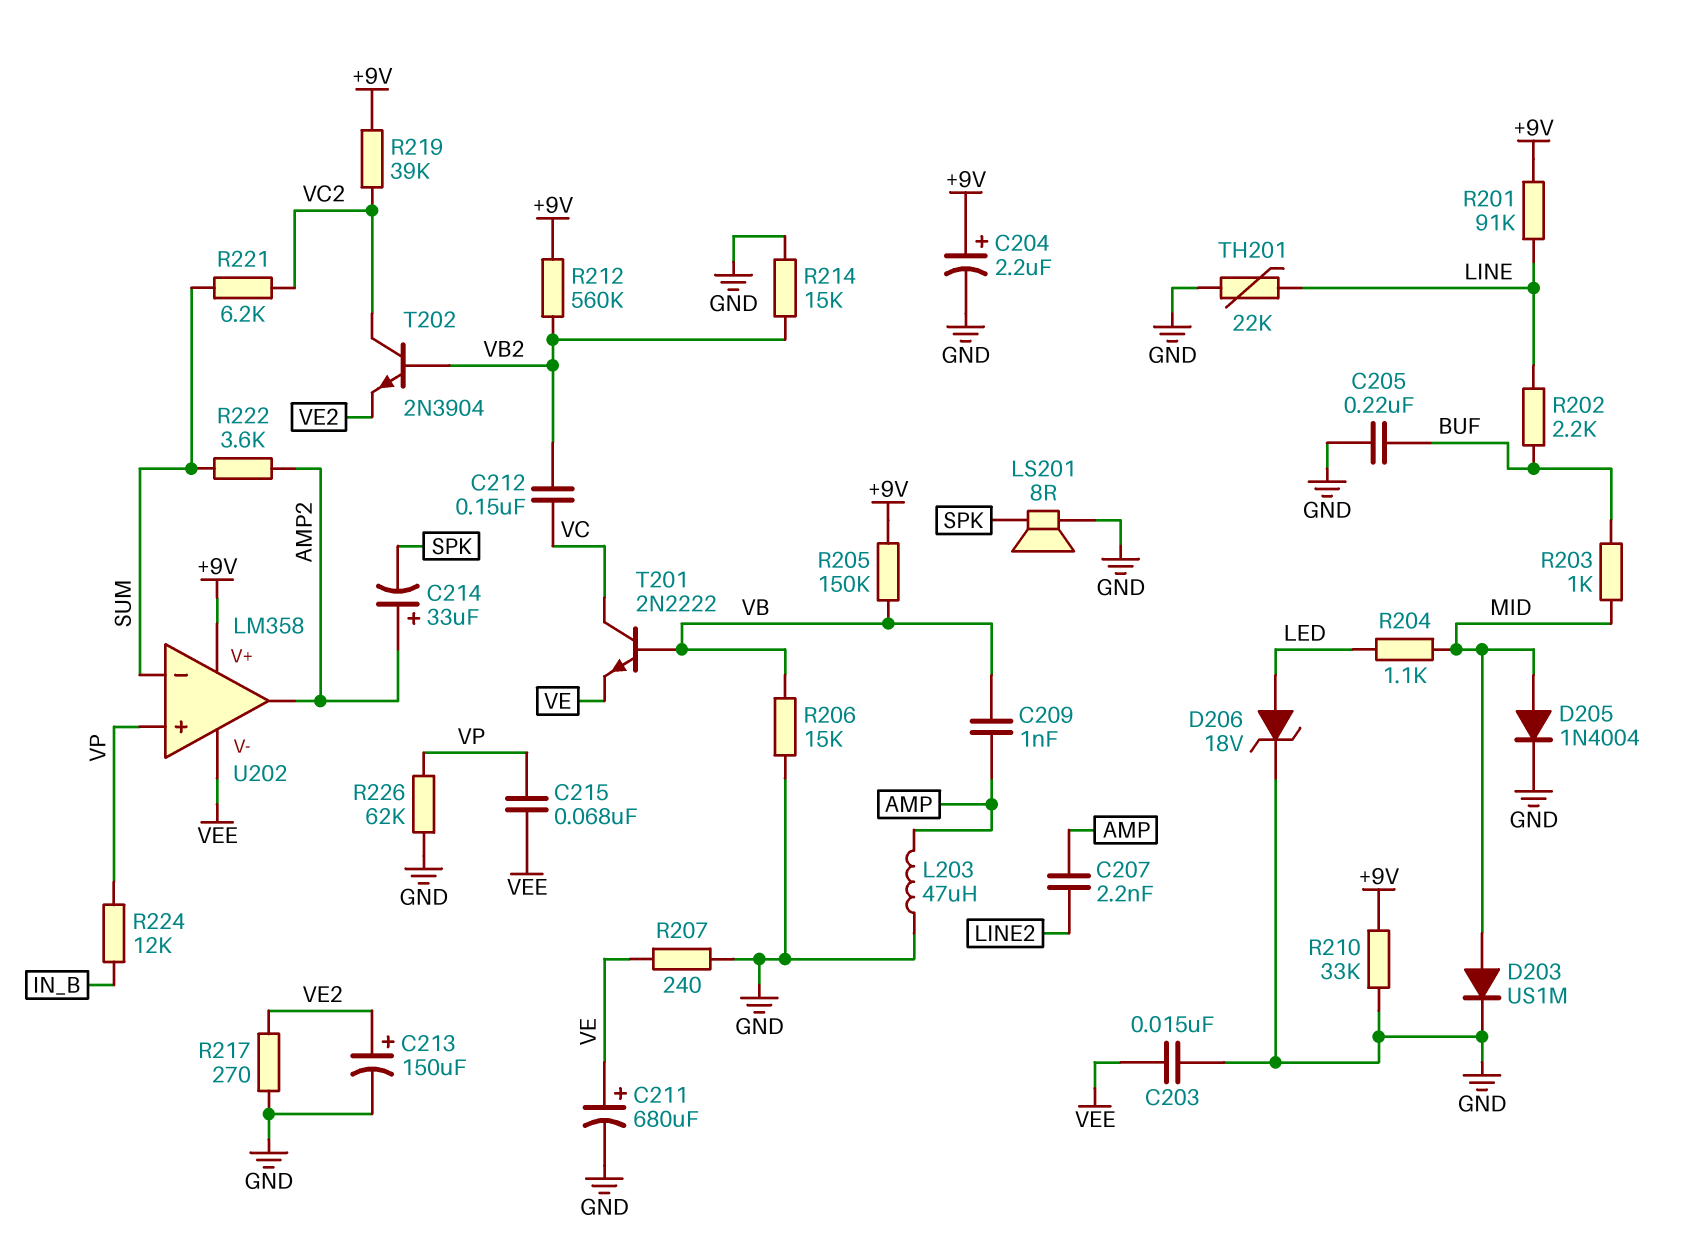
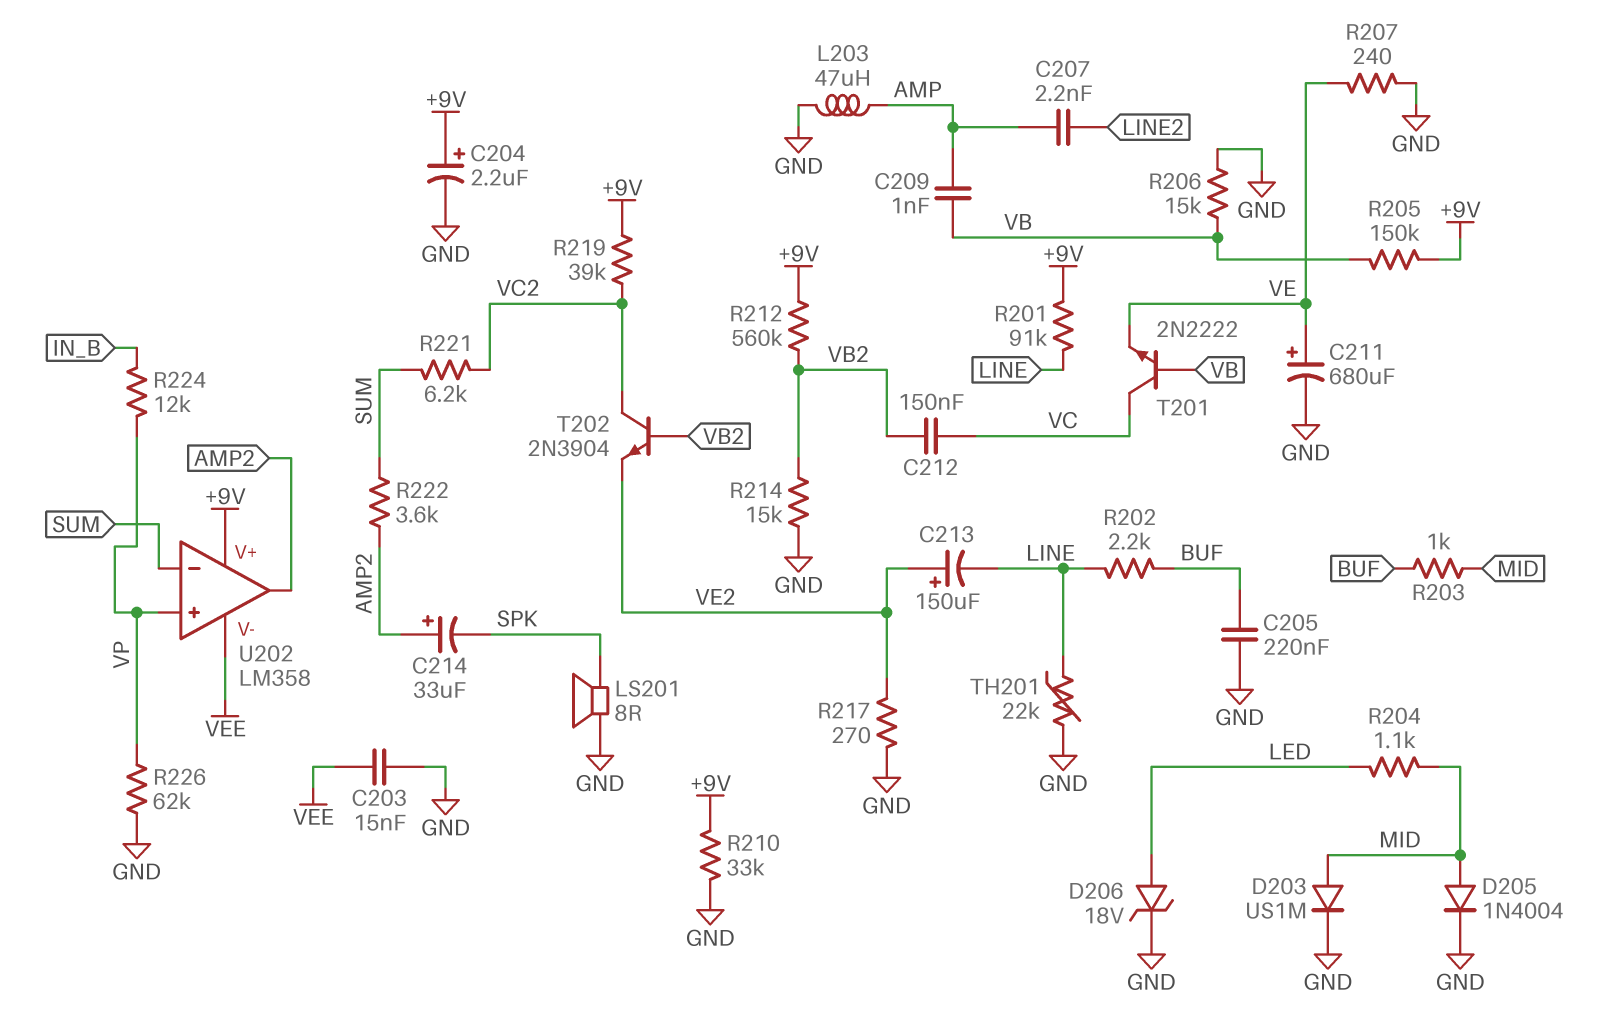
C213: 150uF (plus VE2, minus GND) -> 150uF (plus VE2, minus LINE)
C215: 68nF (VEE, VP) -> none

